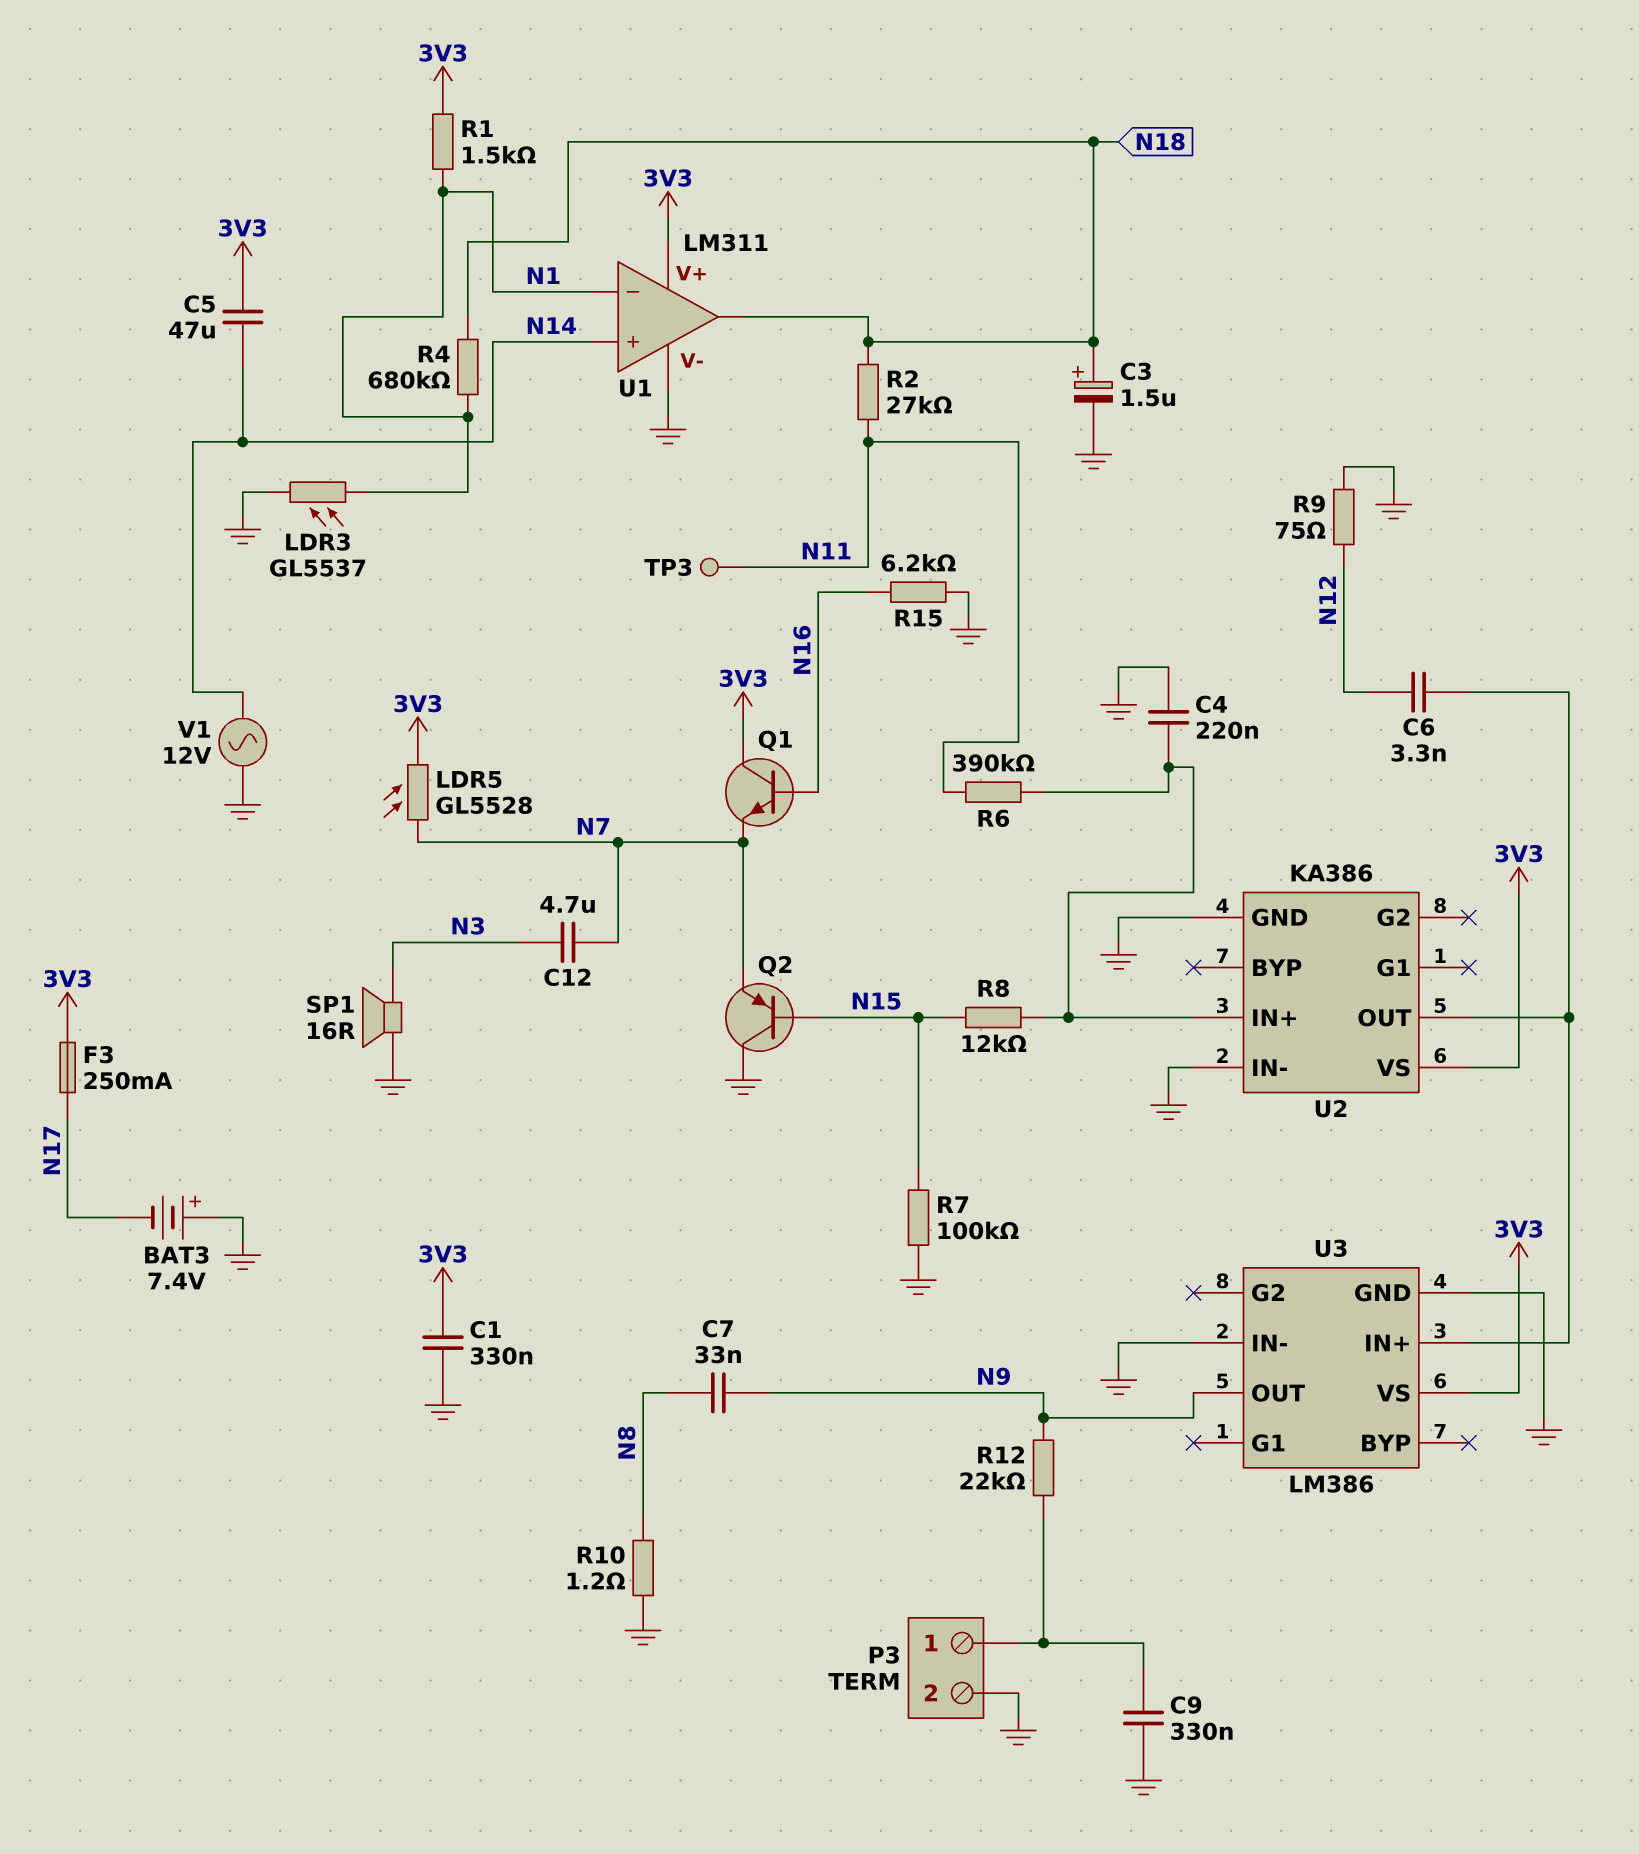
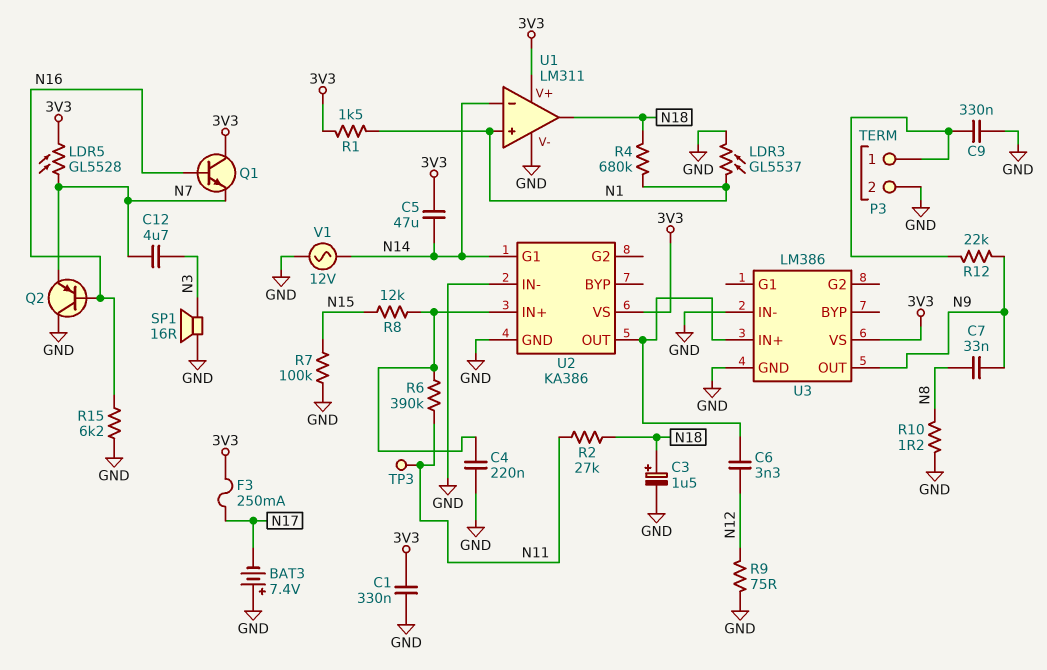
Q2: PNP (B N15, C GND, E N7) -> PNP (B N16, C GND, E N7)
U1 pin in+: N14 -> N1
U1 pin in-: N1 -> N14
U2 pin G1: none -> N14

